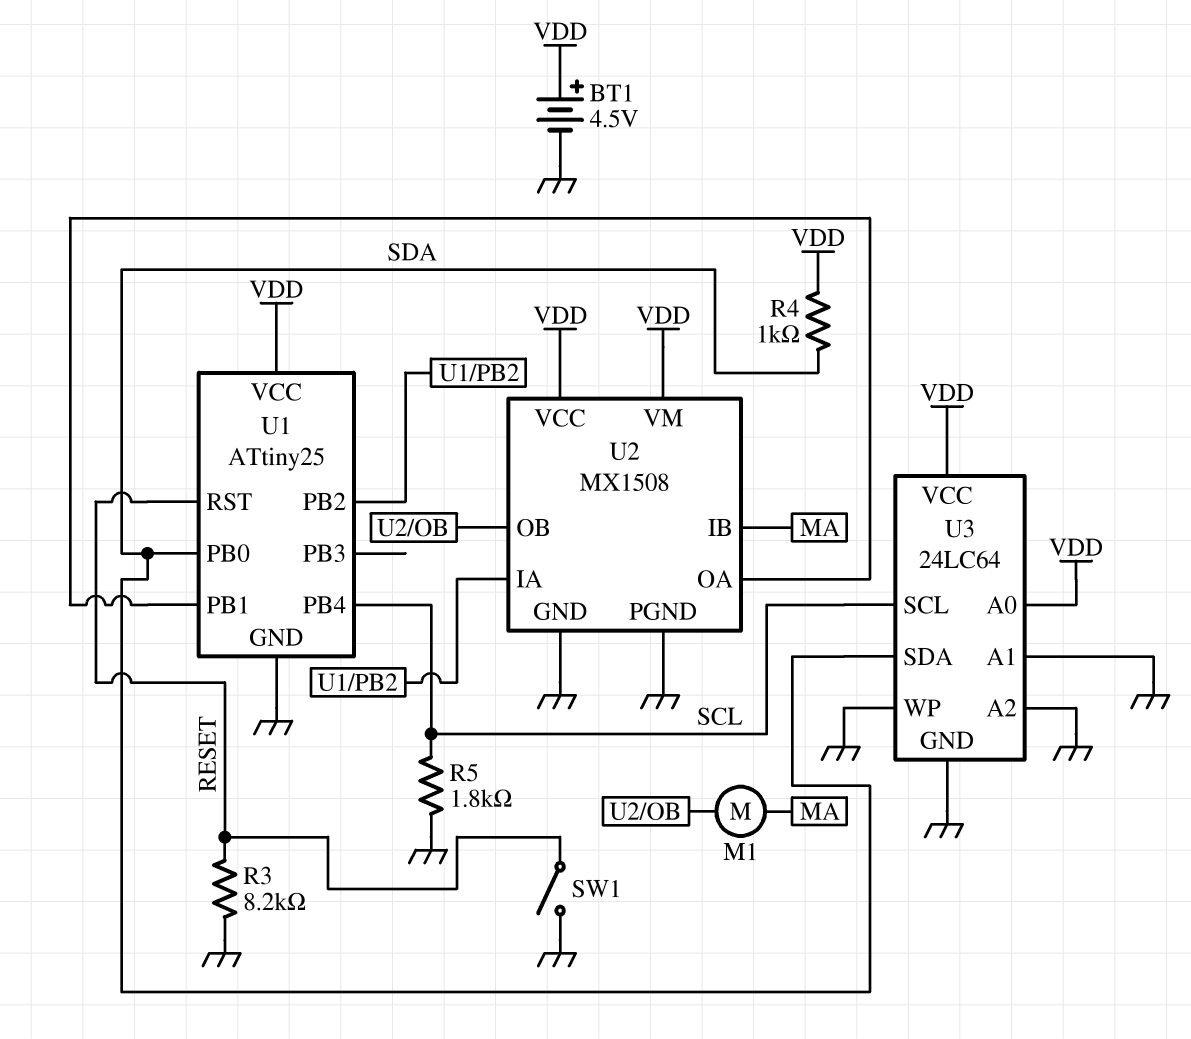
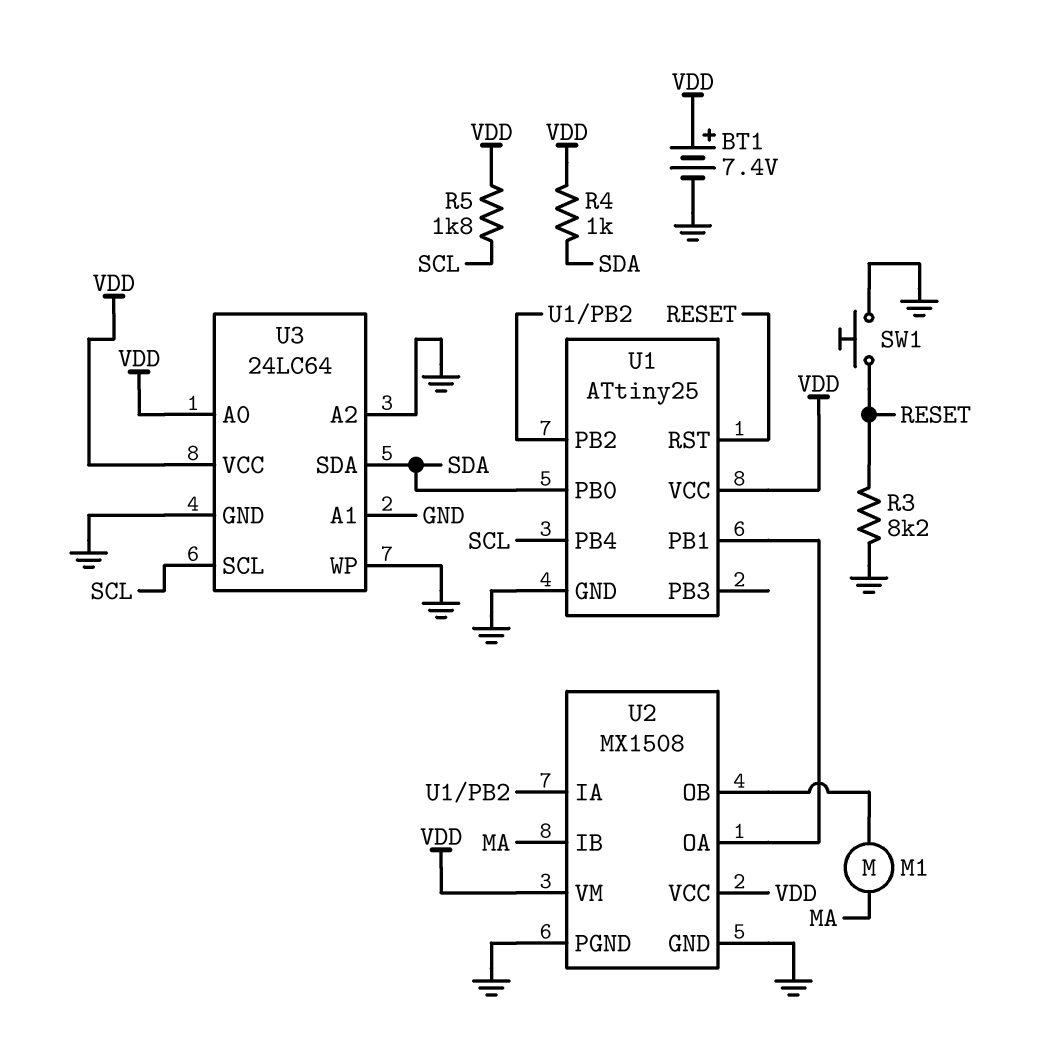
BT1: 4.5V (plus VDD, minus GND) -> 7.4V (plus VDD, minus GND)
R5: 1.8k (GND, SCL) -> 1.8k (SCL, VDD)
SW1: switch (GND, RESET) -> button (GND, RESET)

